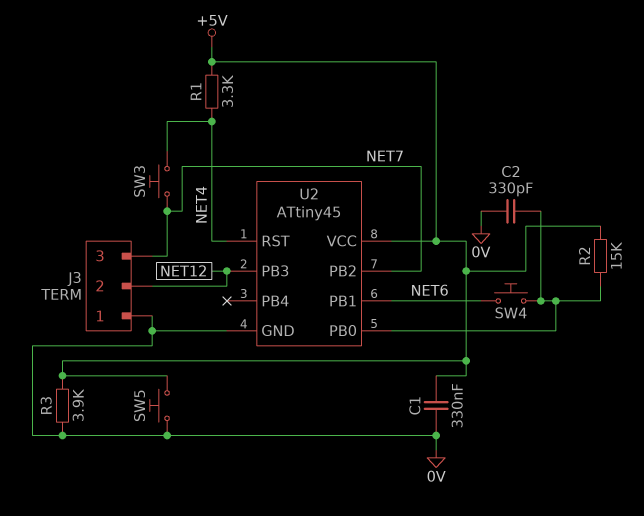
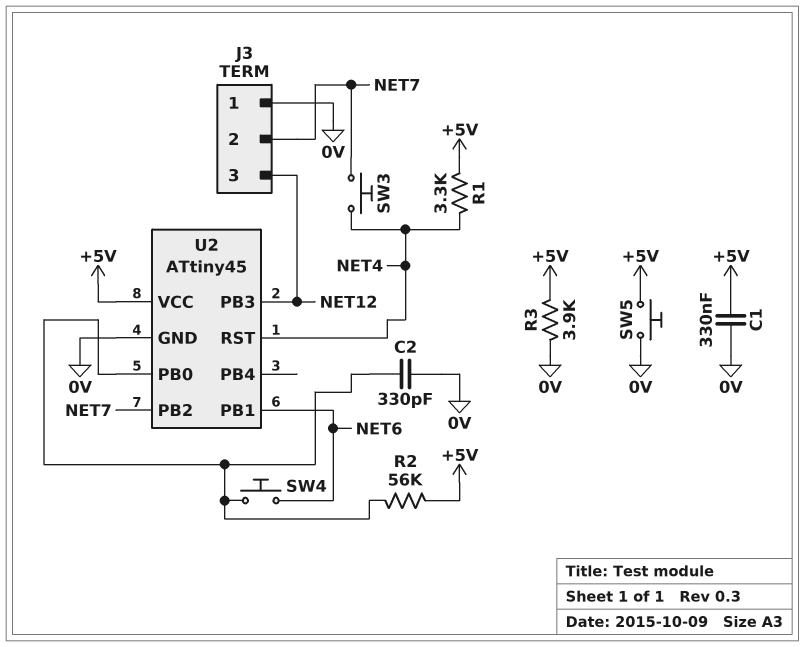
J3 pin 2: NET12 -> NET7
J3 pin 3: NET7 -> NET12
R2: 15k (+5V, U2/PB0) -> 56k (+5V, U2/PB0)

